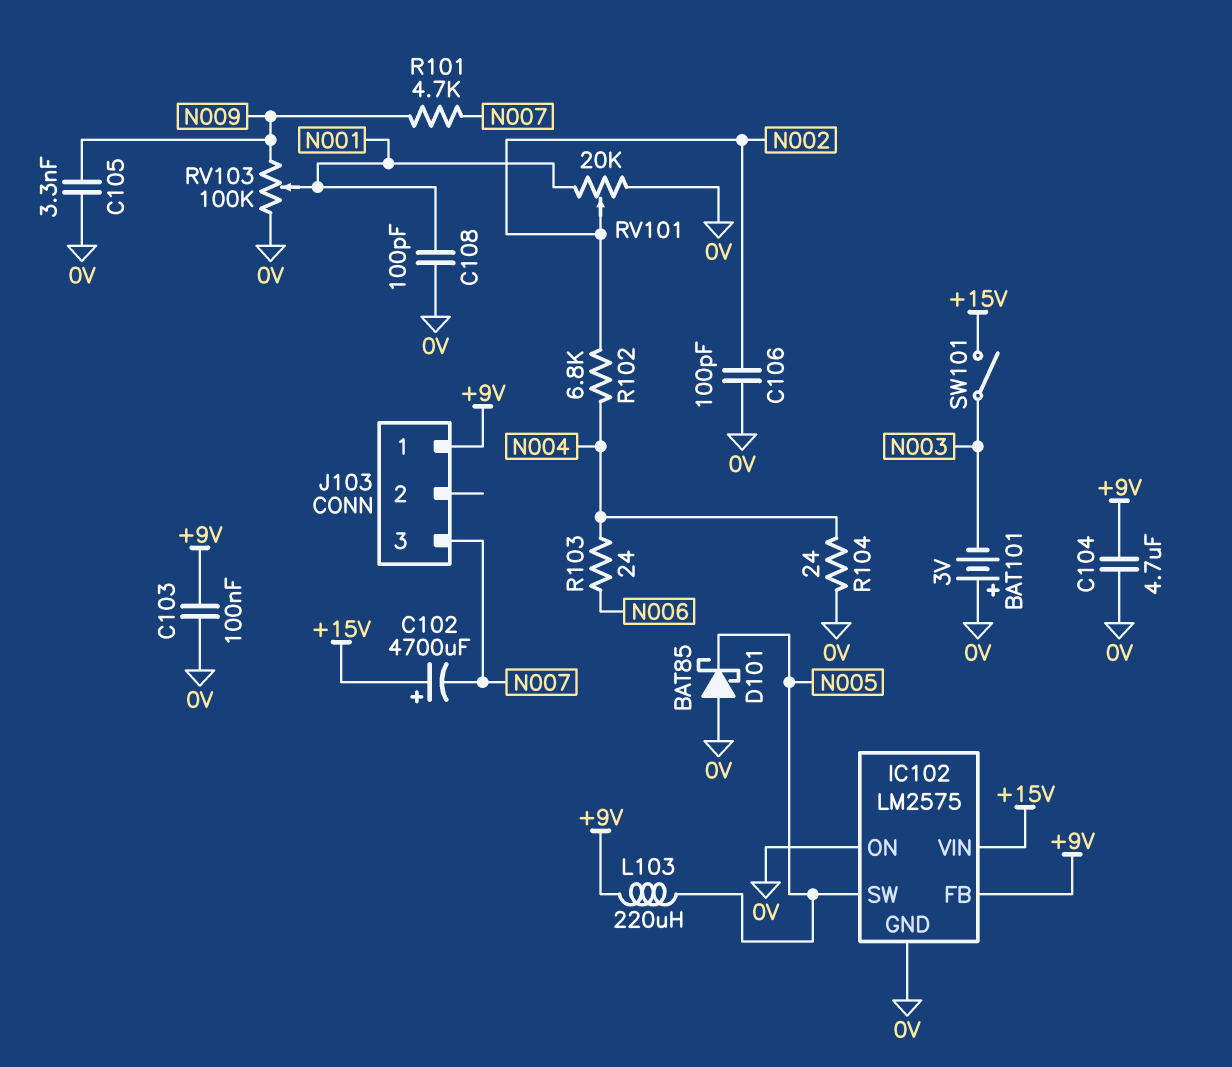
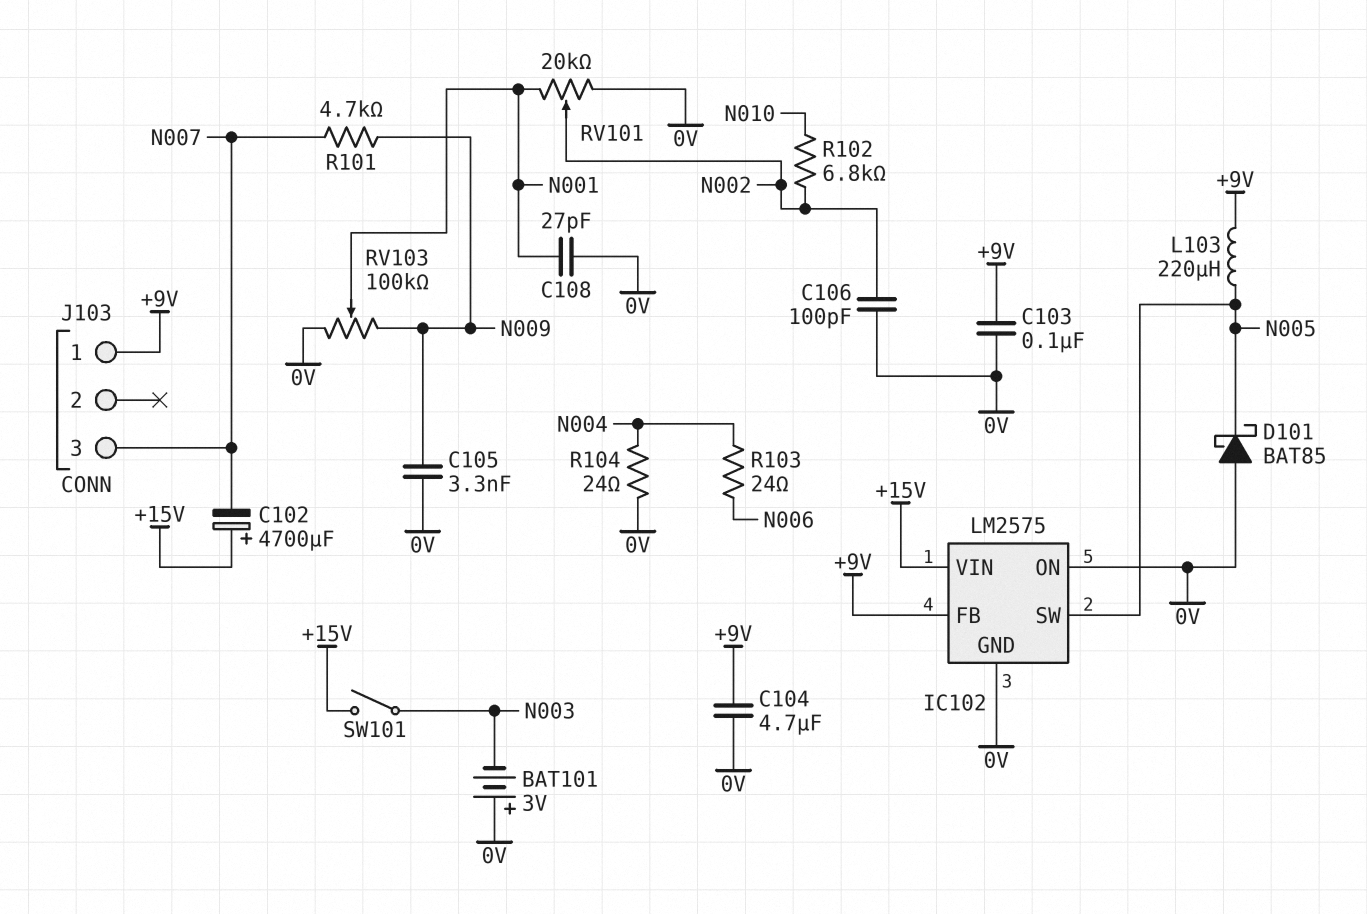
C108: 100pF (0V, N001) -> 27pF (0V, N001)
R102: 6.8k (N002, N004) -> 6.8k (N002, N010)

